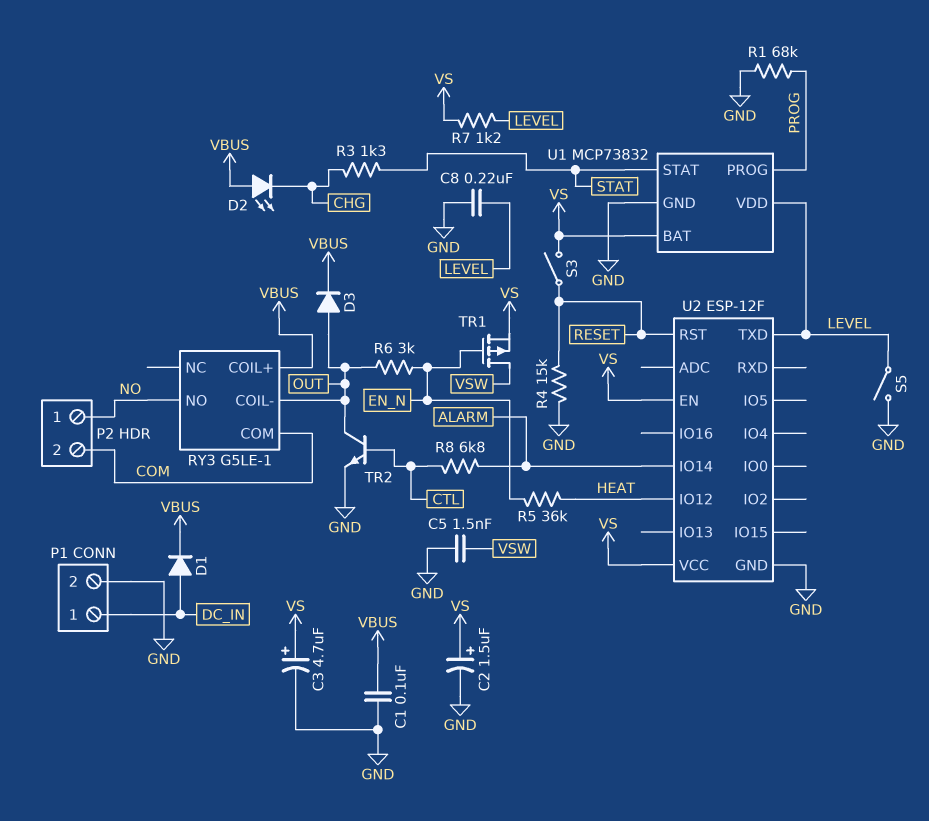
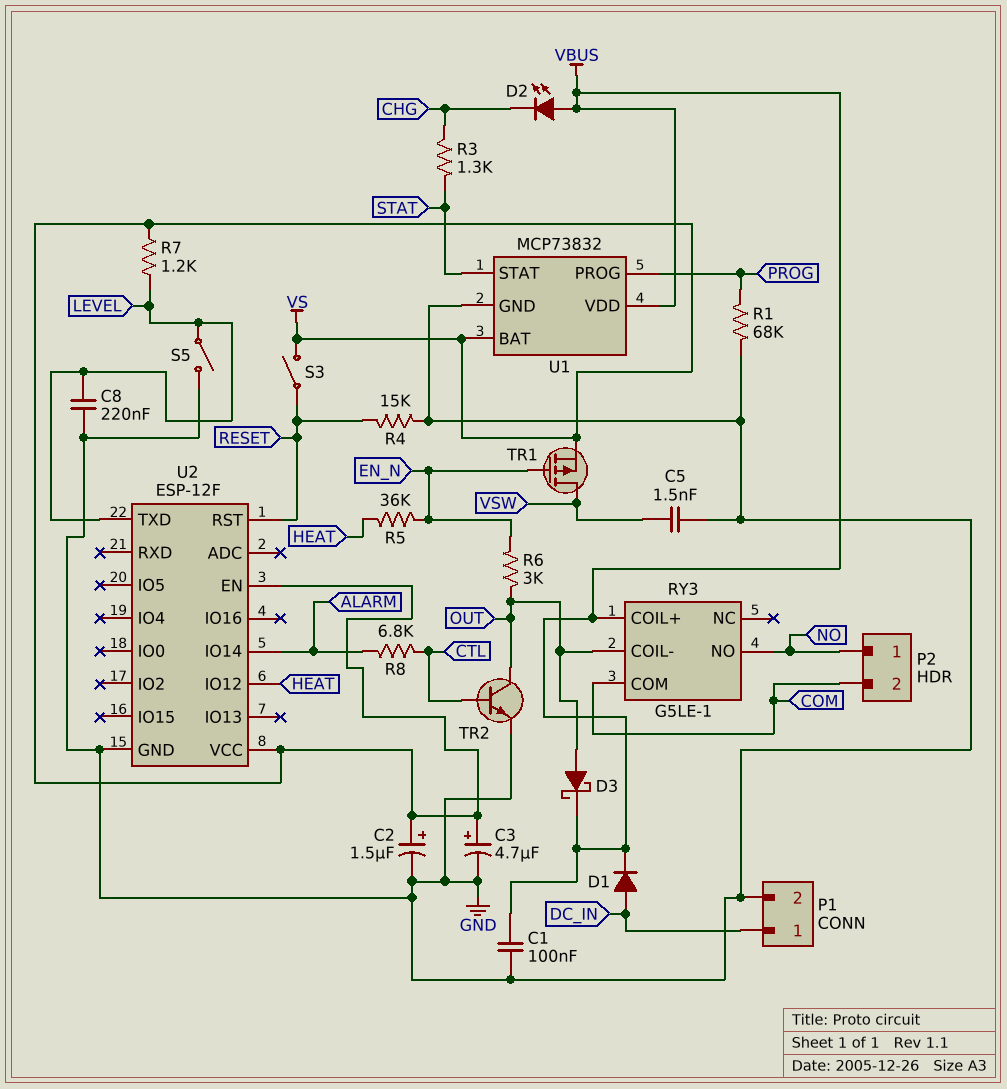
D3: diode (A OUT, K VBUS) -> schottky (A OUT, K VBUS)
U1 pin VDD: LEVEL -> VBUS

